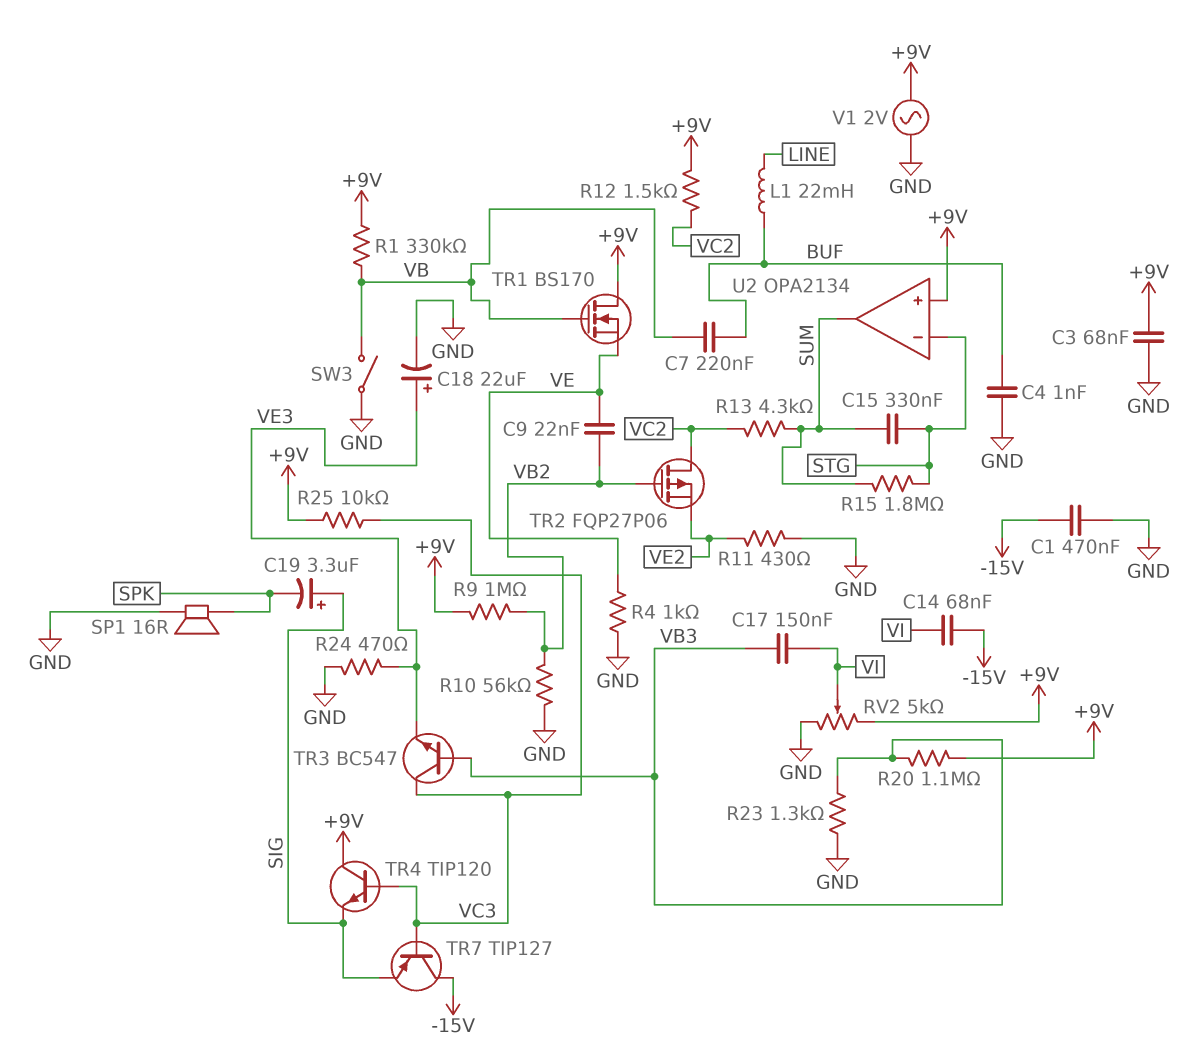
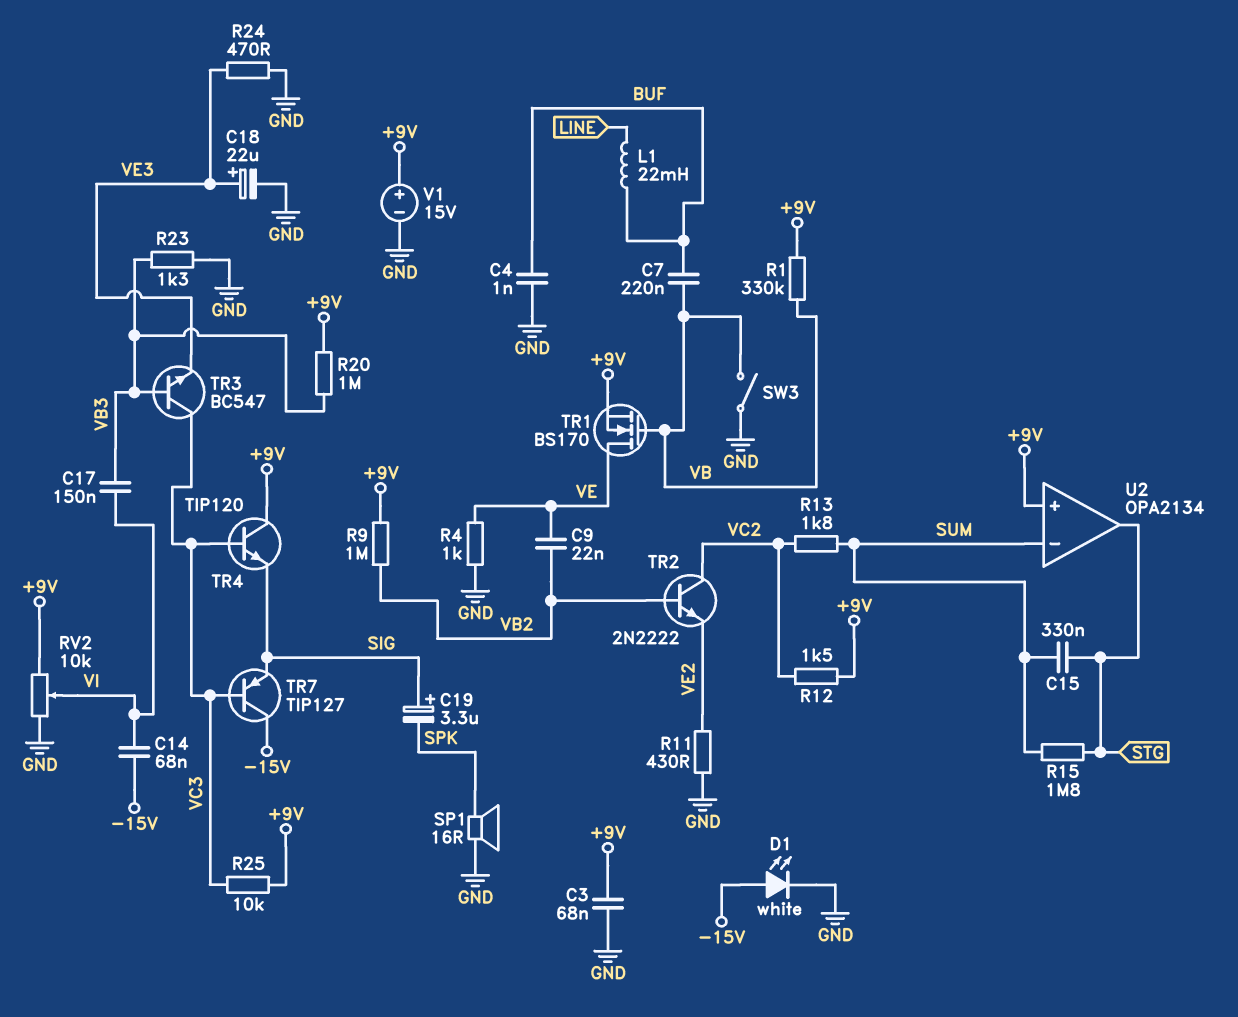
C1: 470nF (-15V, GND) -> none
D1: none -> LED white (A -15V, K GND)
R10: 56k (GND, VB2) -> none
R13: 4.3k (SUM, VC2) -> 1.8k (SUM, VC2)
R20: 1.1M (+9V, VB3) -> 1M (+9V, VB3)
RV2: 5k (+9V, GND, wiper VI) -> 10k (+9V, GND, wiper VI)
TR1: NMOS BS170 (G VB, D +9V, S VE) -> NMOS BS170 (G VB, D VE, S +9V)
TR2: PMOS FQP27P06 (G VB2, D VC2, S VE2) -> NPN 2N2222 (B VB2, C VC2, E VE2)
U2 pin in-: STG -> SUM
U2 pin out: SUM -> STG
V1: AC 2V (+9V, GND) -> 15V (plus +9V, minus GND)

